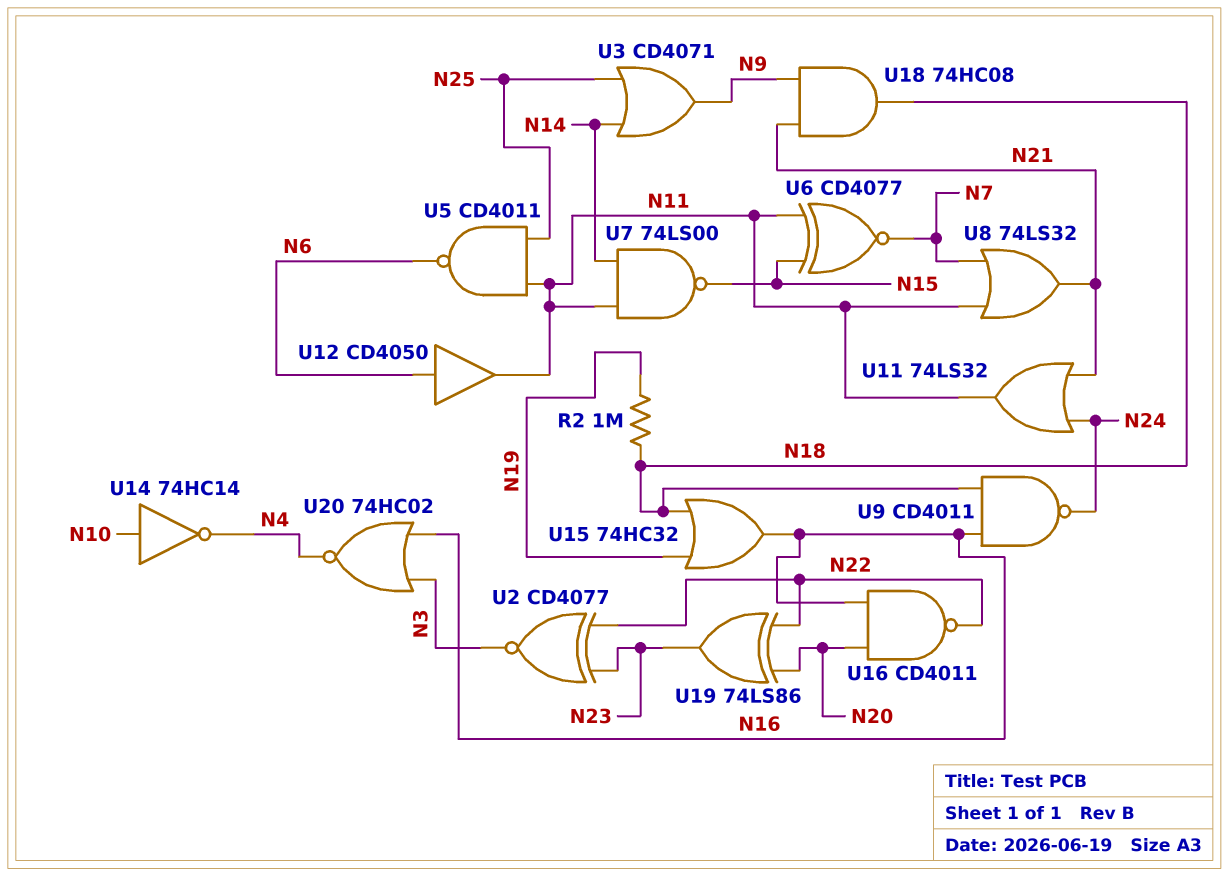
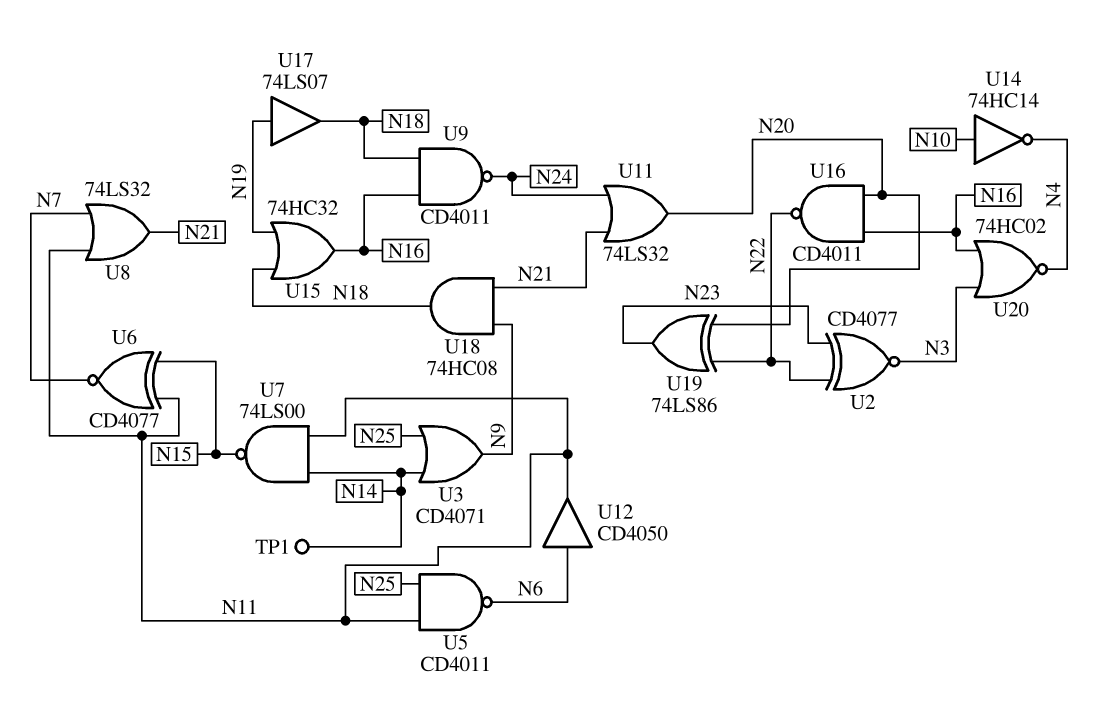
R2: 1M (N18, N19) -> none
TP1: none -> test point (N14)
U11: OR 74LS32 (in N21, in N24, out N11) -> OR 74LS32 (in N21, in N24, out N20)
U17: none -> buffer 74LS07 (in N19, out N18)

